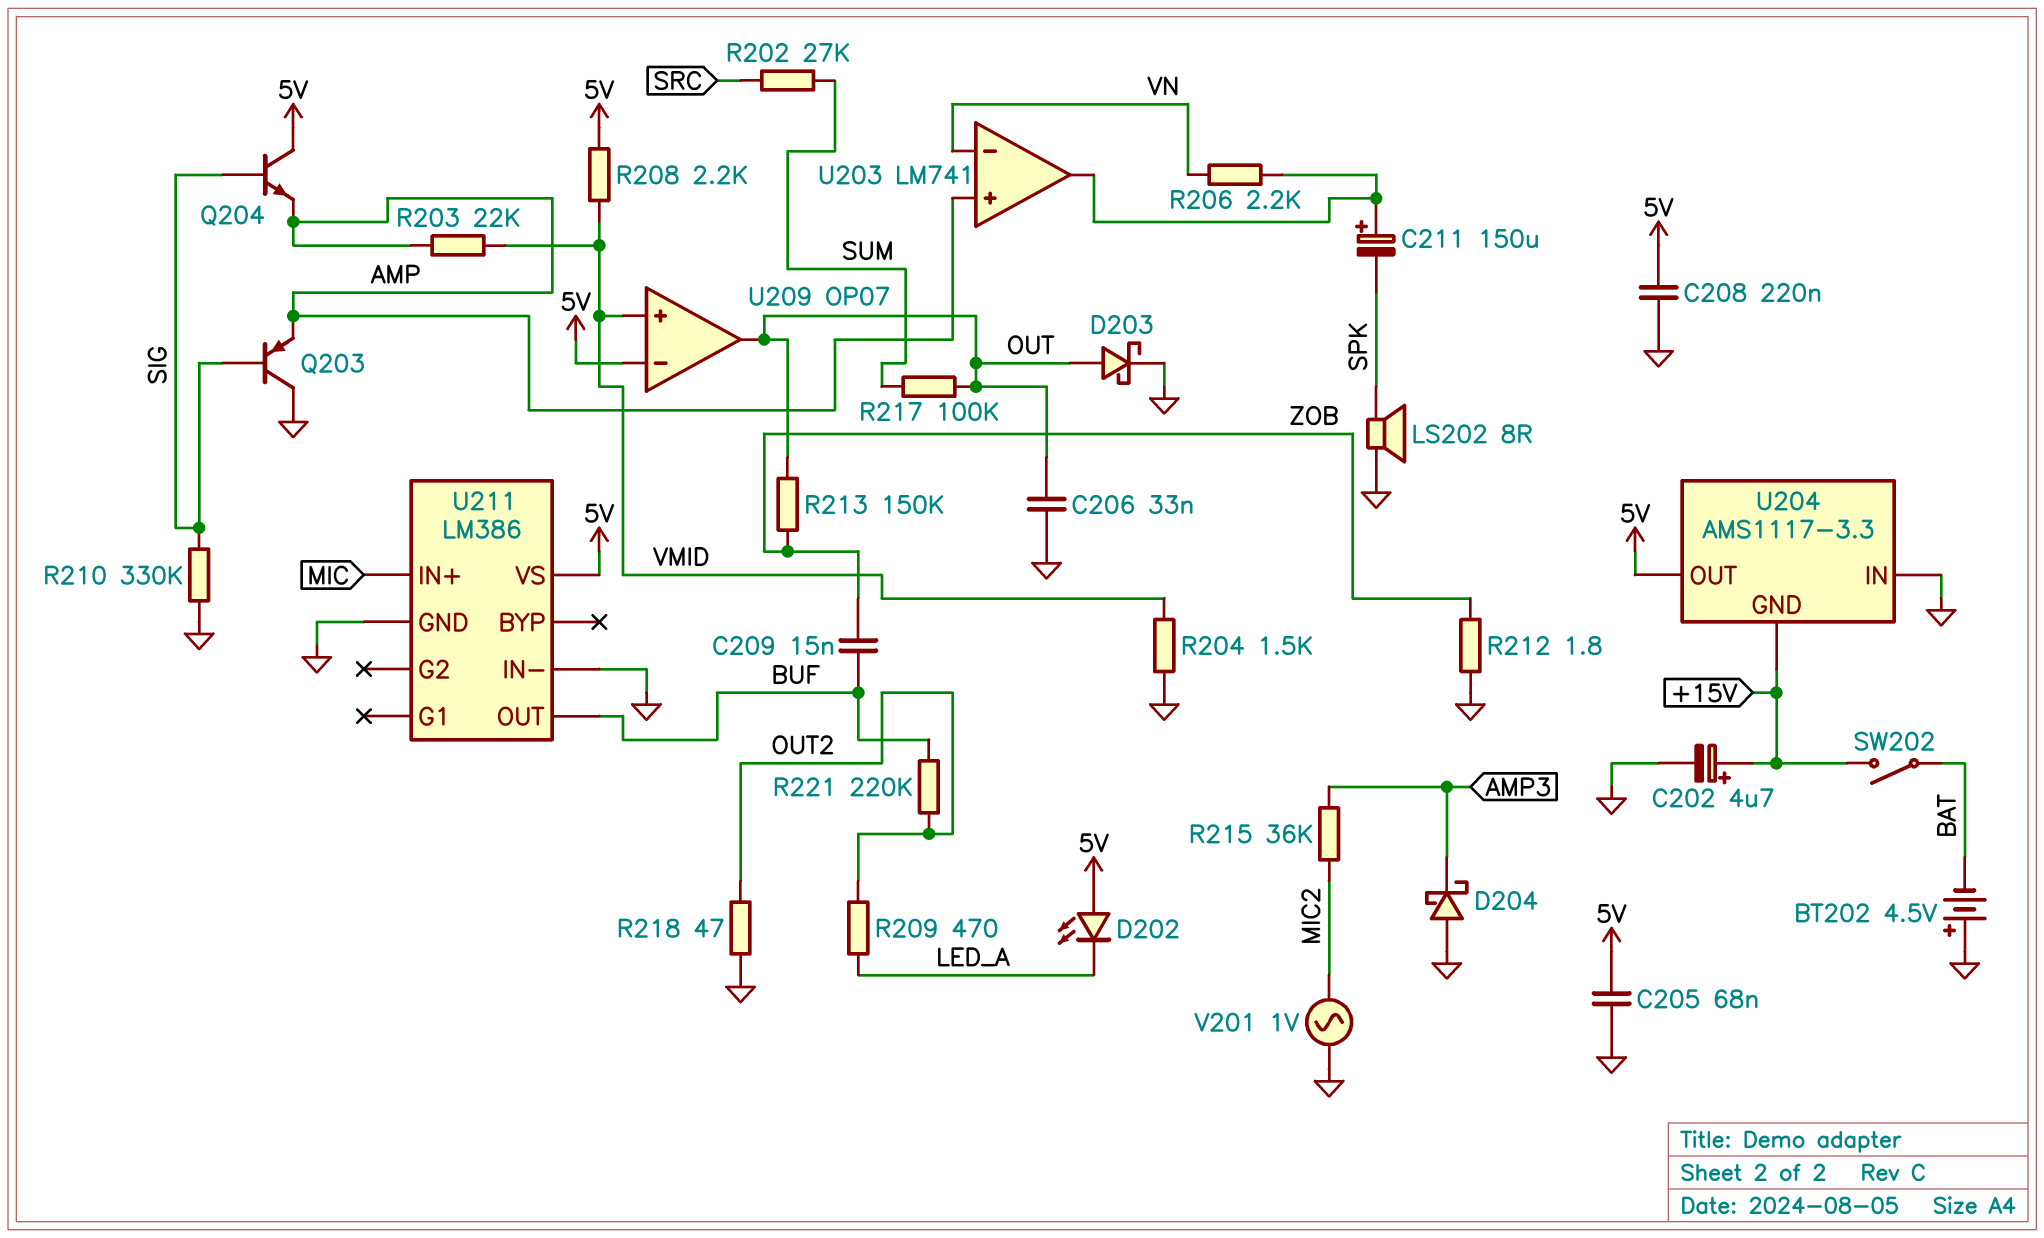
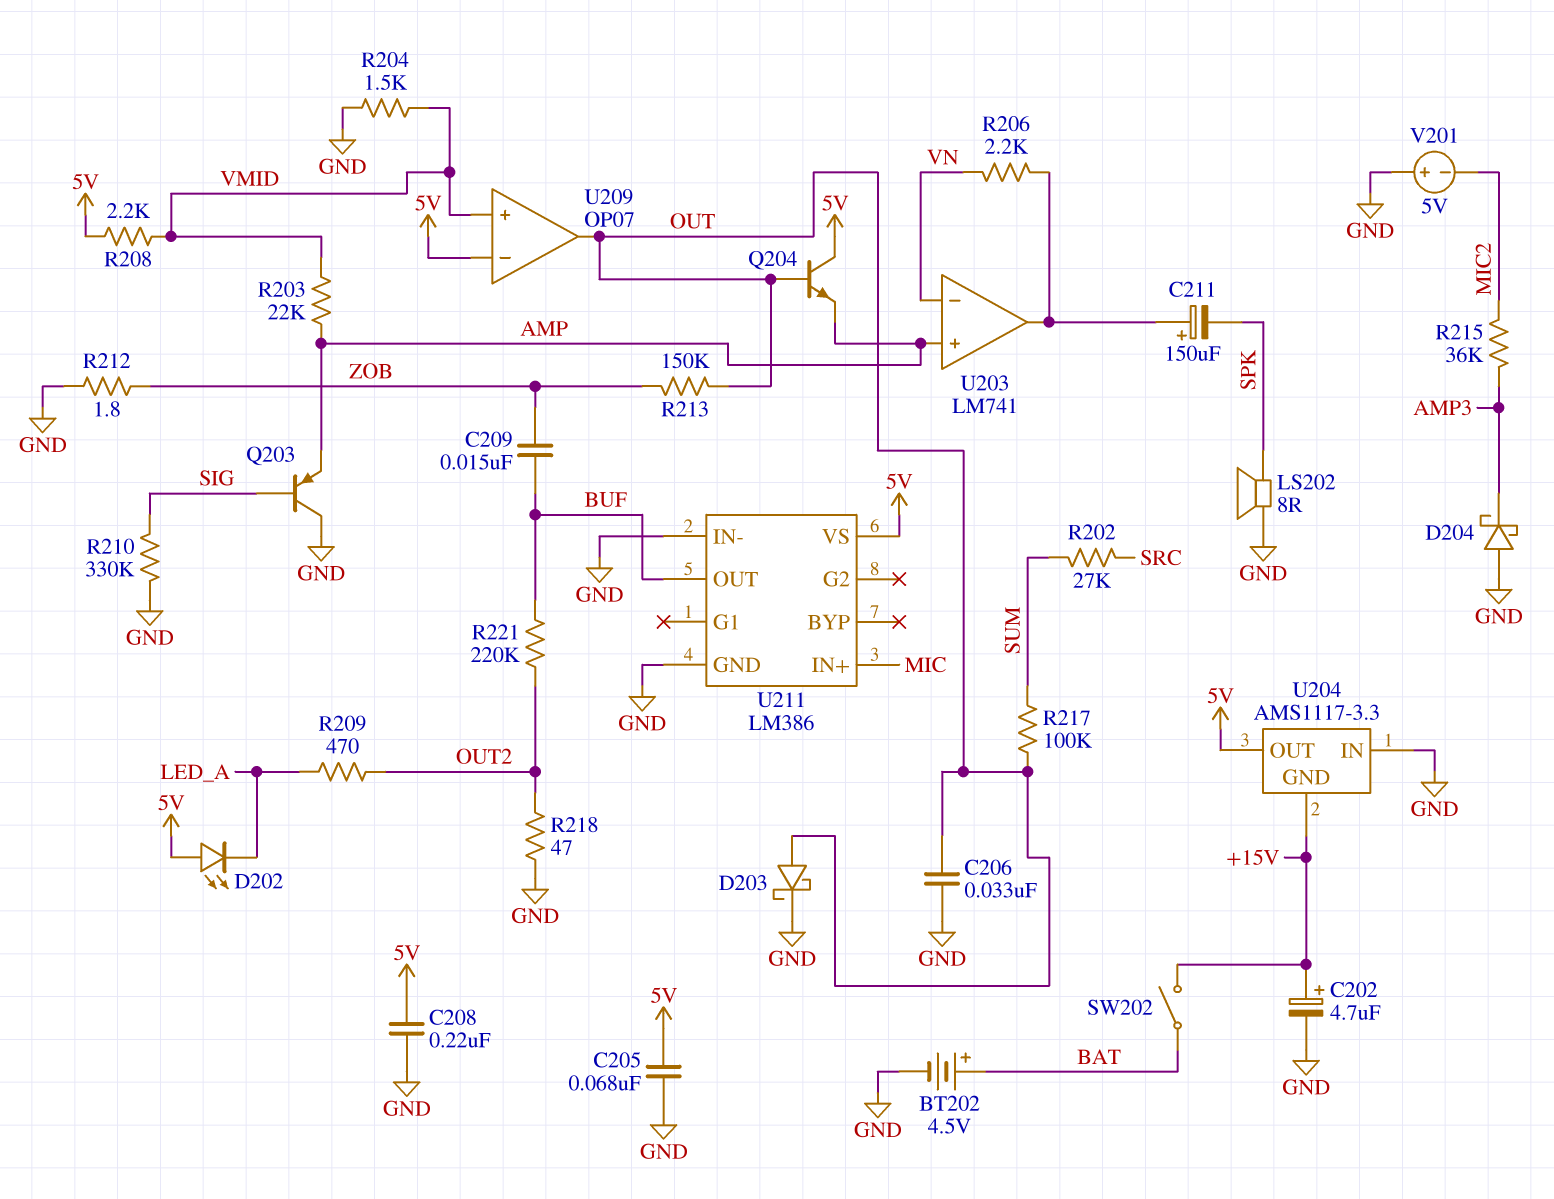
BT202: 4.5V (plus GND, minus BAT) -> 4.5V (plus BAT, minus GND)
Q204: NPN (B SIG, C 5V, E AMP) -> NPN (B OUT, C 5V, E AMP)
V201: AC 1V (GND, MIC2) -> 5V (plus GND, minus MIC2)

